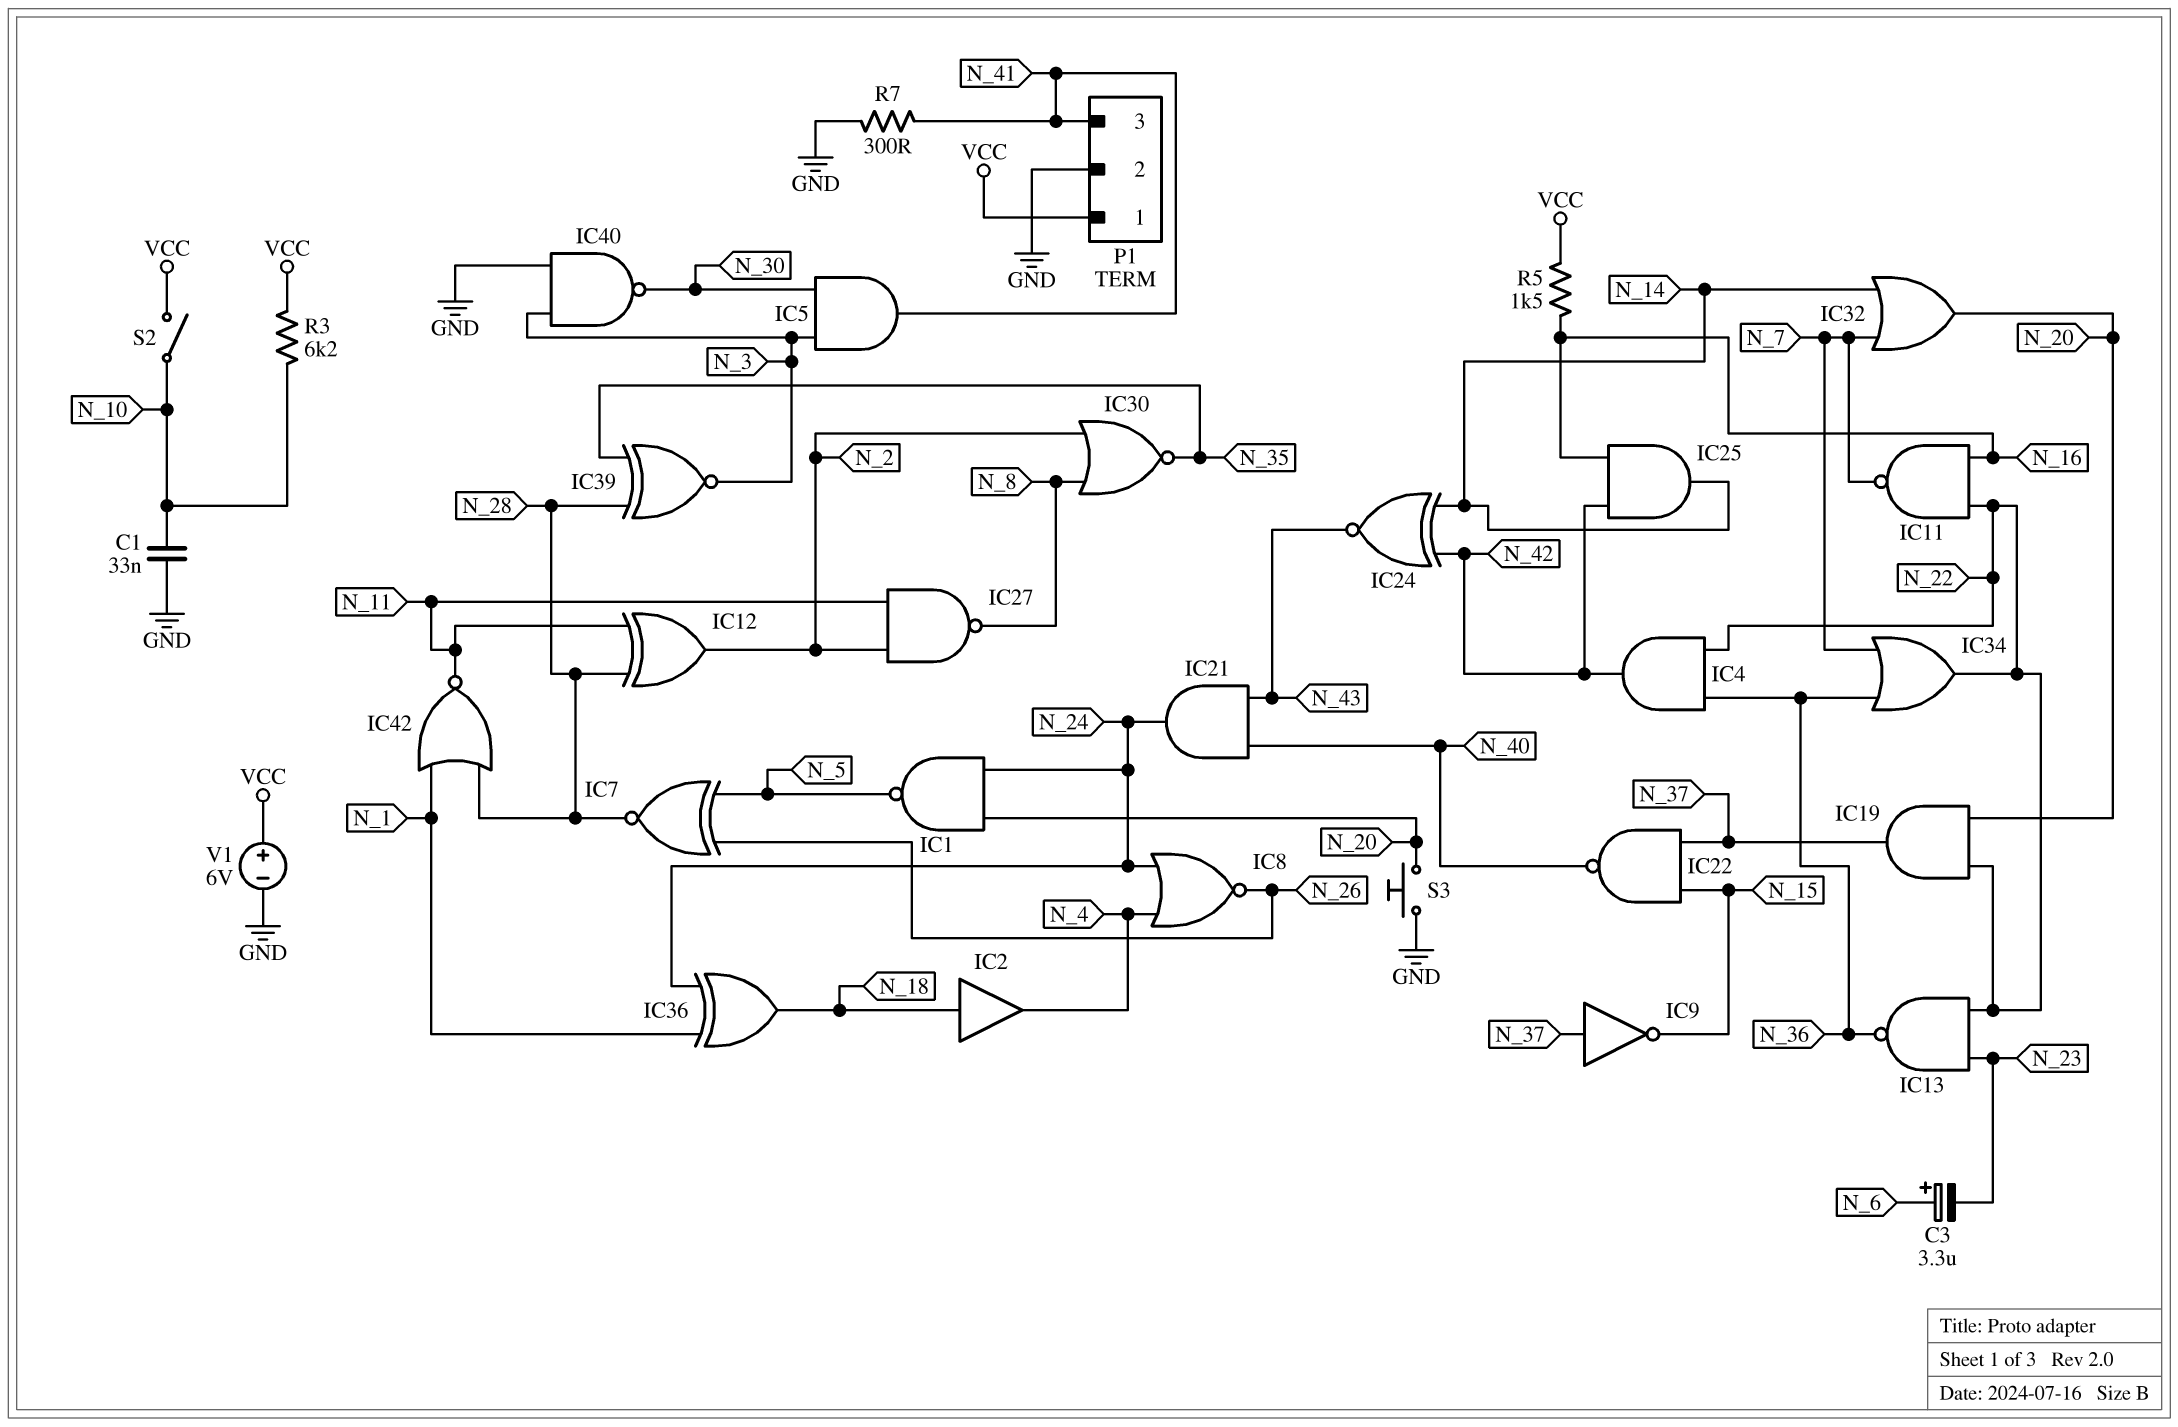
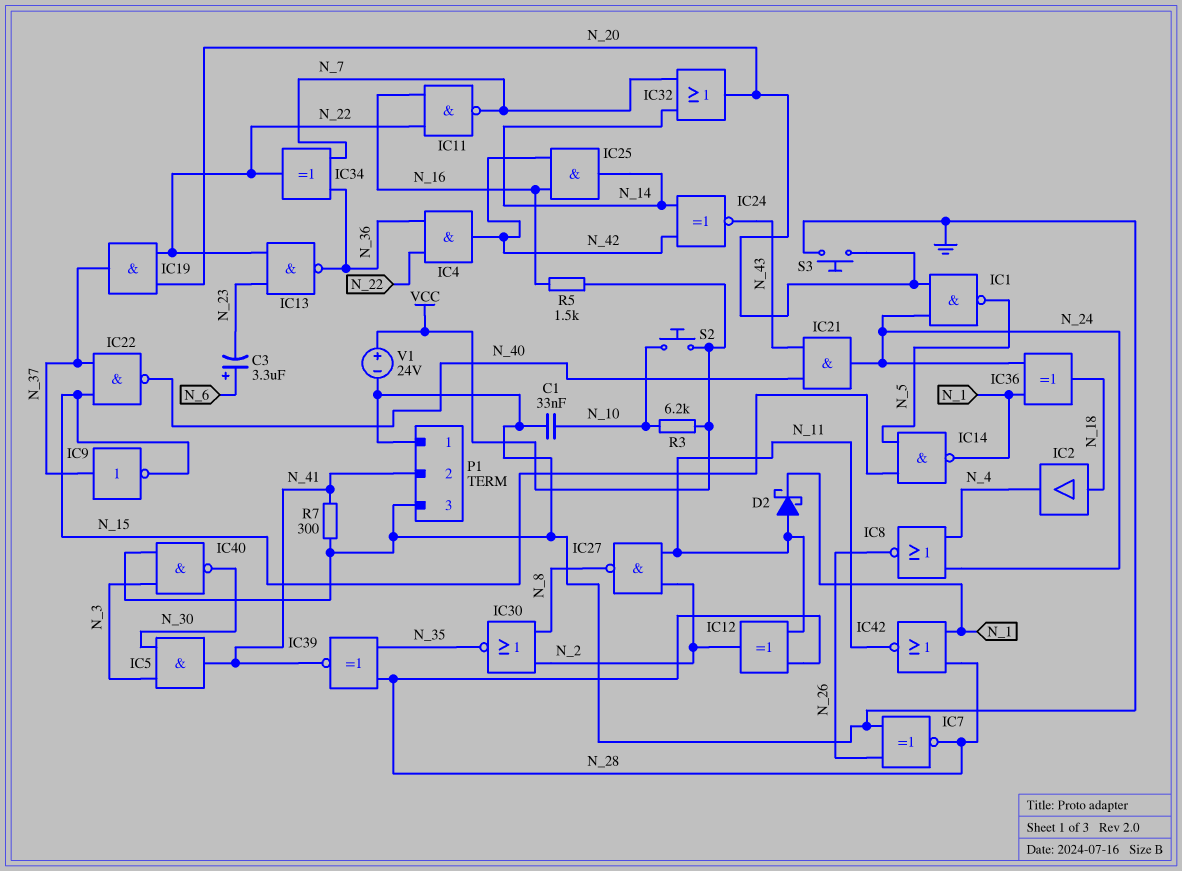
D2: none -> schottky (A N_11, K N_1)
IC7: XNOR (in N_5, in N_26, out N_28) -> XNOR (in GND, in N_26, out N_28)
IC14: none -> NAND (in N_5, in N_15, out N_1)
IC34: OR (in N_7, in N_36, out N_22) -> XOR (in N_7, in N_36, out N_22)
IC39: XNOR (in N_28, in N_35, out N_3) -> XNOR (in N_28, in N_35, out N_41)
P1 pin 1: VCC -> GND
P1 pin 2: GND -> N_41
P1 pin 3: N_41 -> GND
S2: switch (N_10, VCC) -> button (N_10, VCC)
V1: 6V (plus VCC, minus GND) -> 24V (plus VCC, minus GND)

